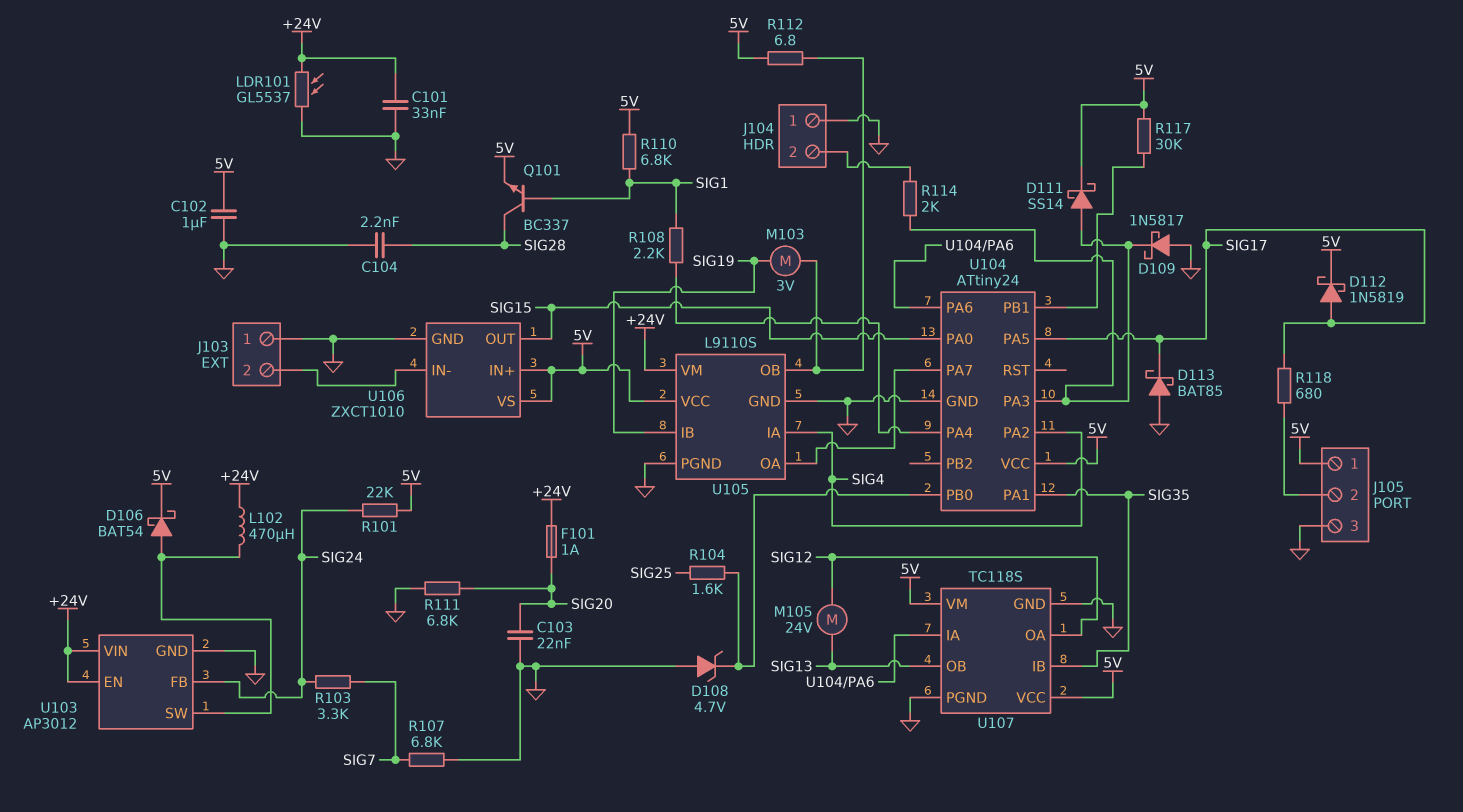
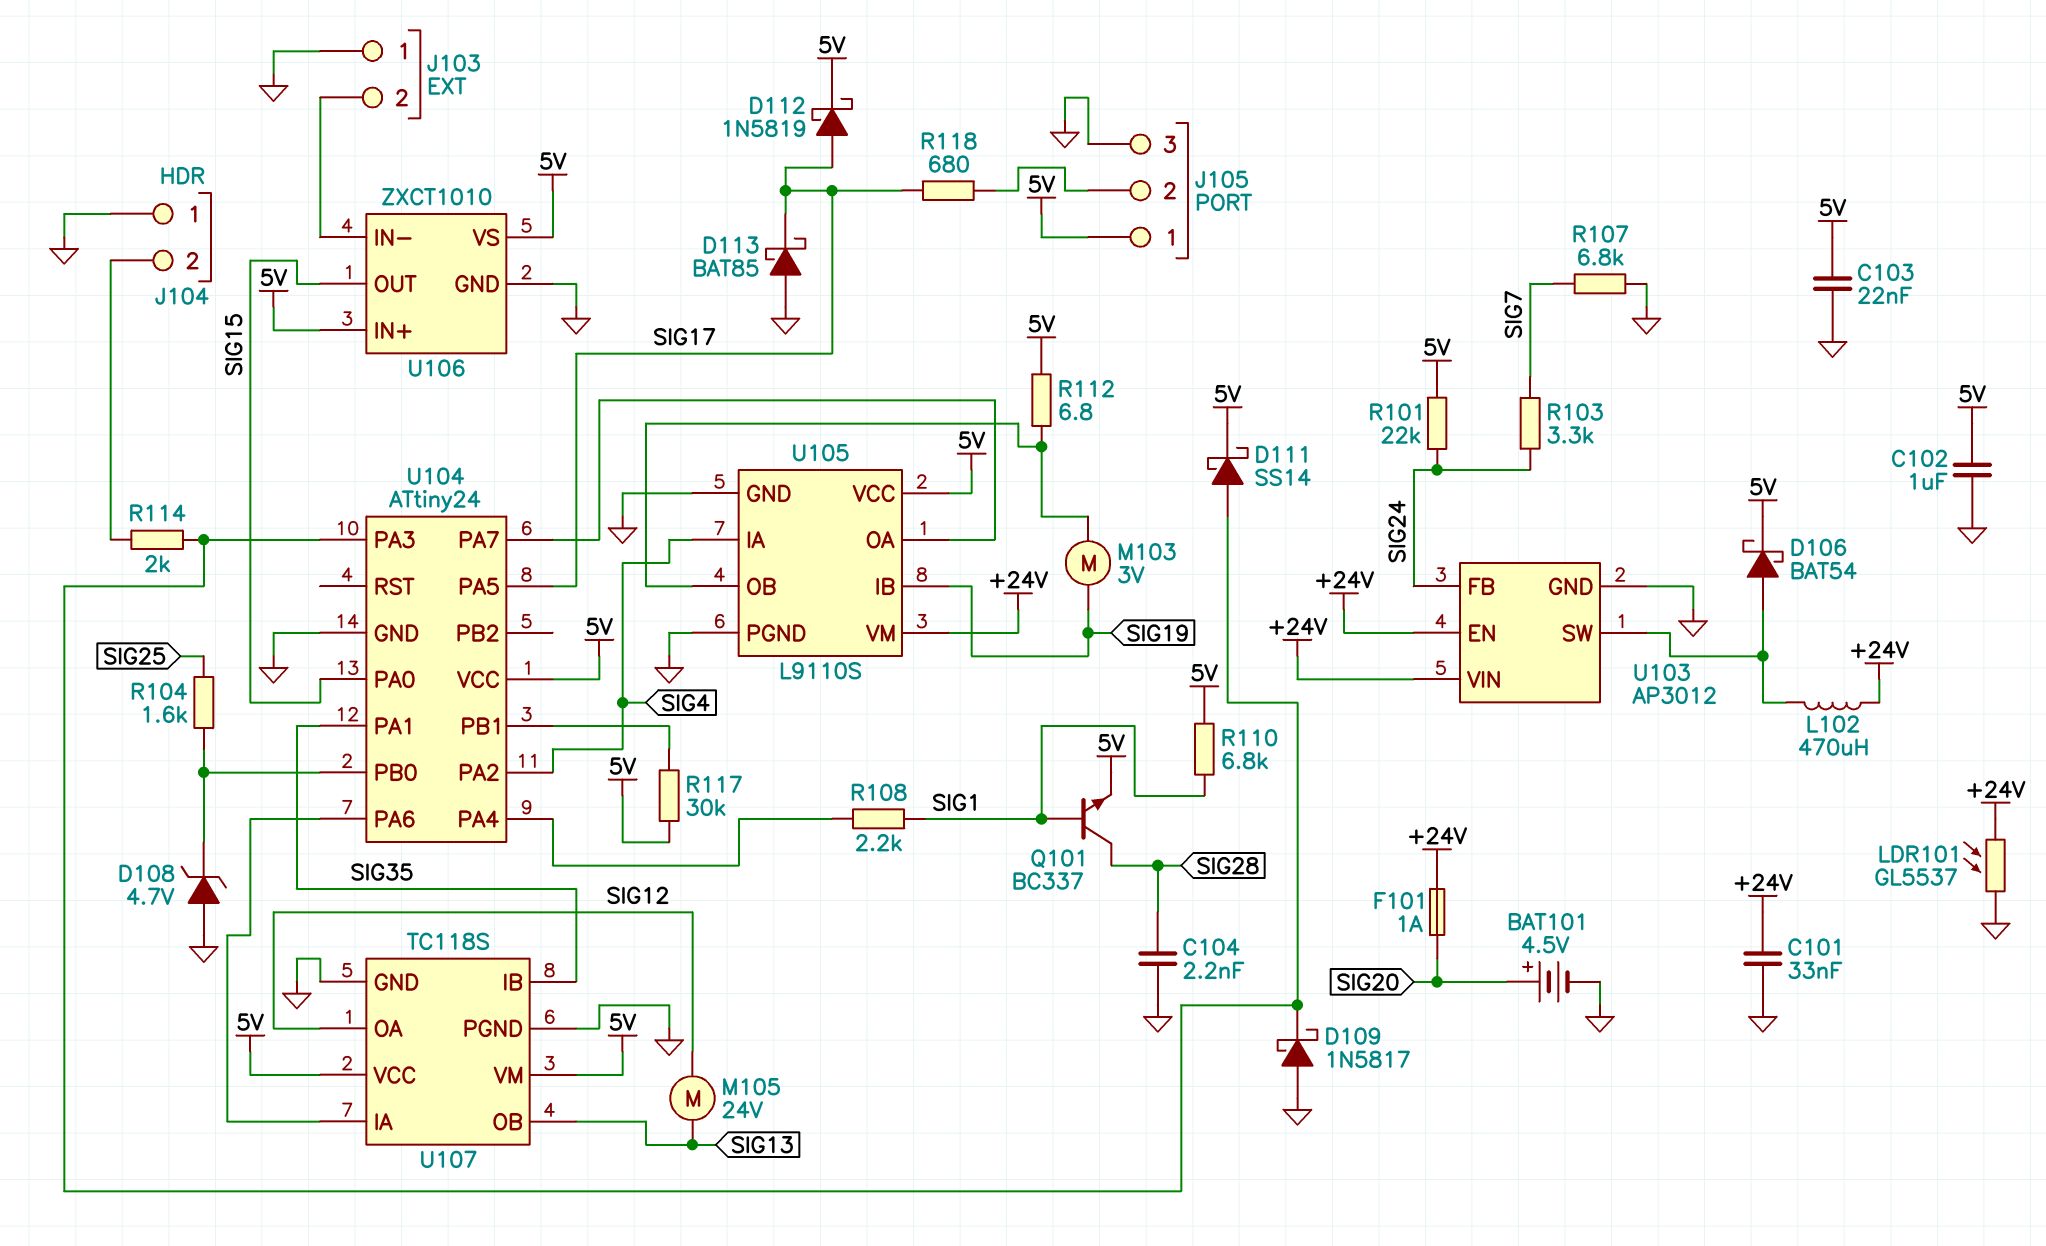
BAT101: none -> 4.5V (plus SIG20, minus GND)
C103: 22nF (GND, SIG20) -> 22nF (5V, GND)
R111: 6.8k (GND, SIG20) -> none

